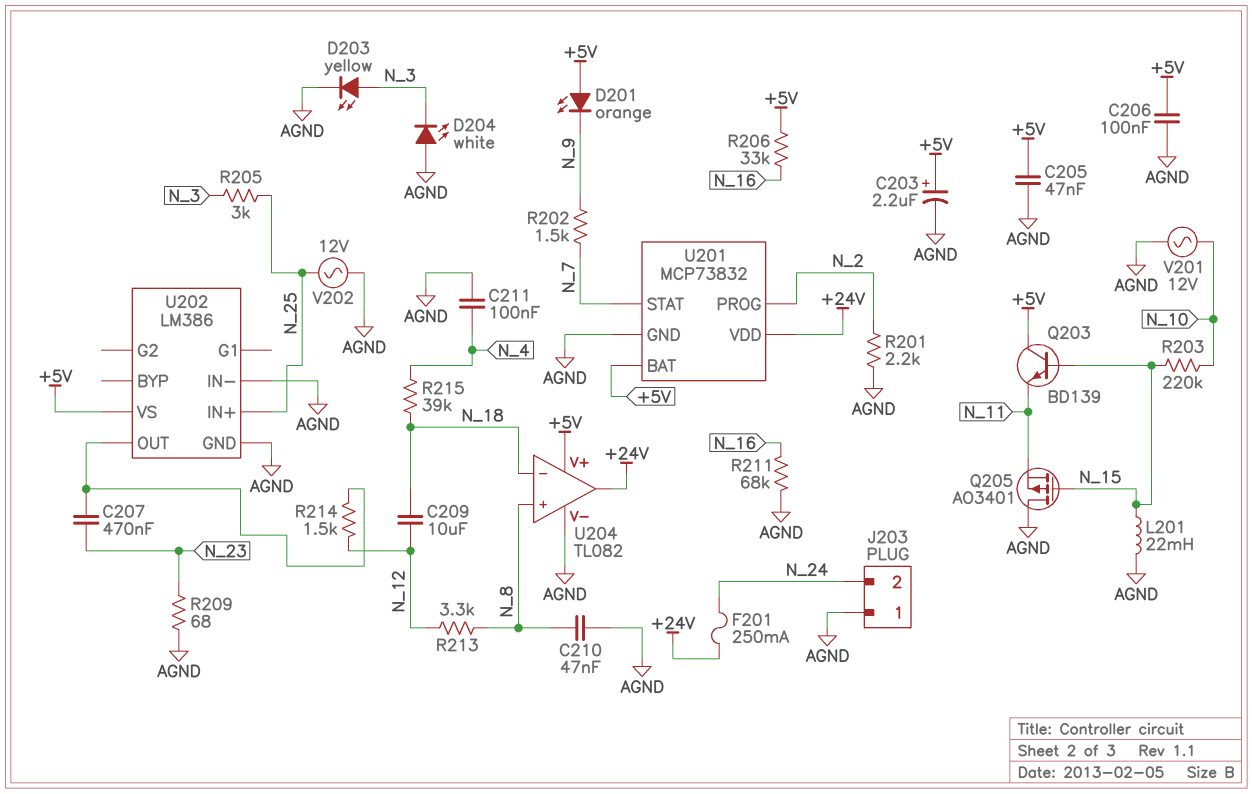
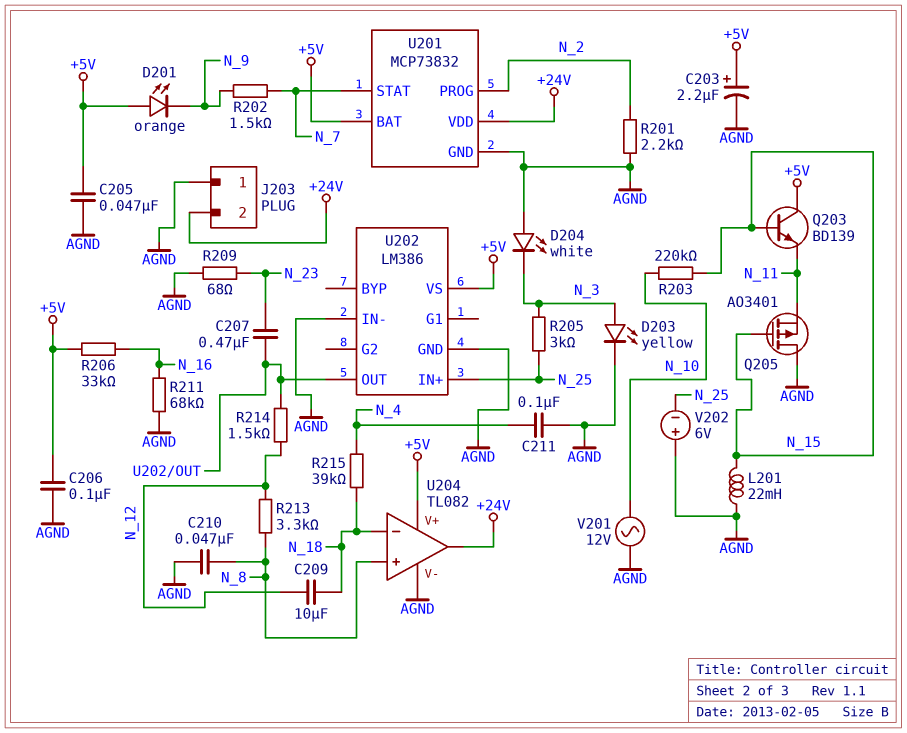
F201: 250mA (+24V, N_24) -> none
J203 pin 2: N_24 -> +24V
V202: AC 12V (AGND, N_25) -> 6V (plus AGND, minus N_25)

